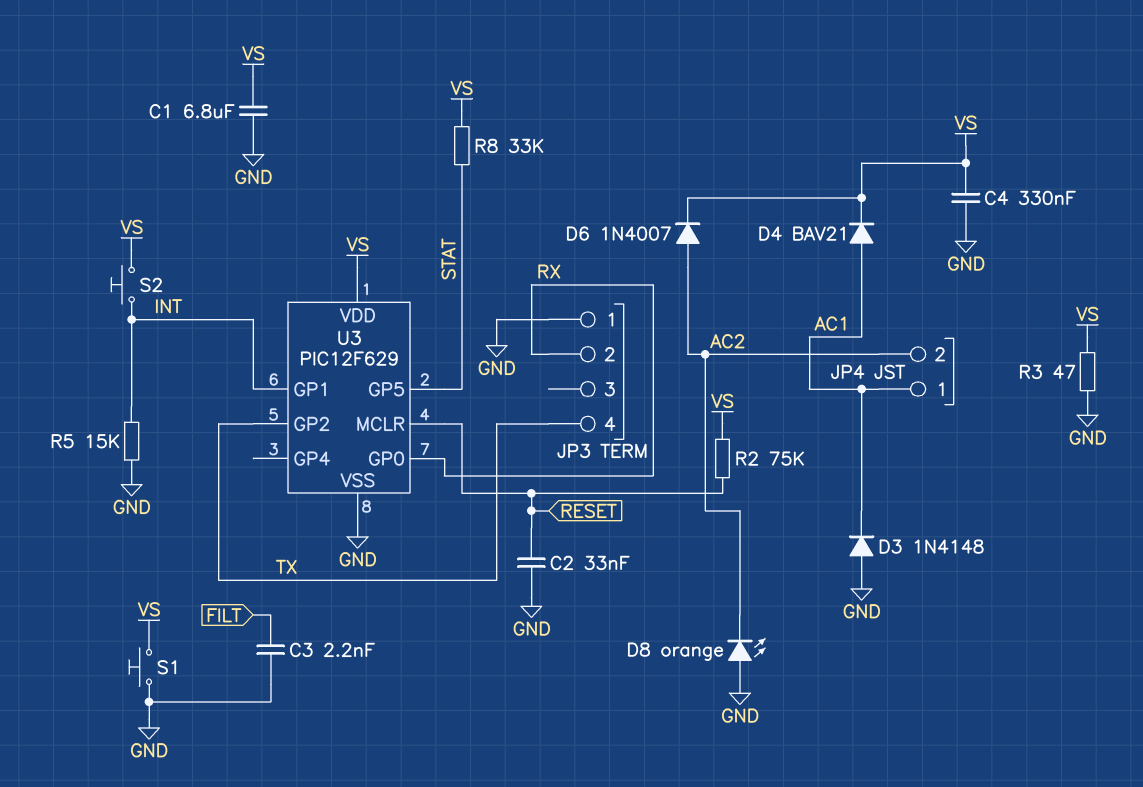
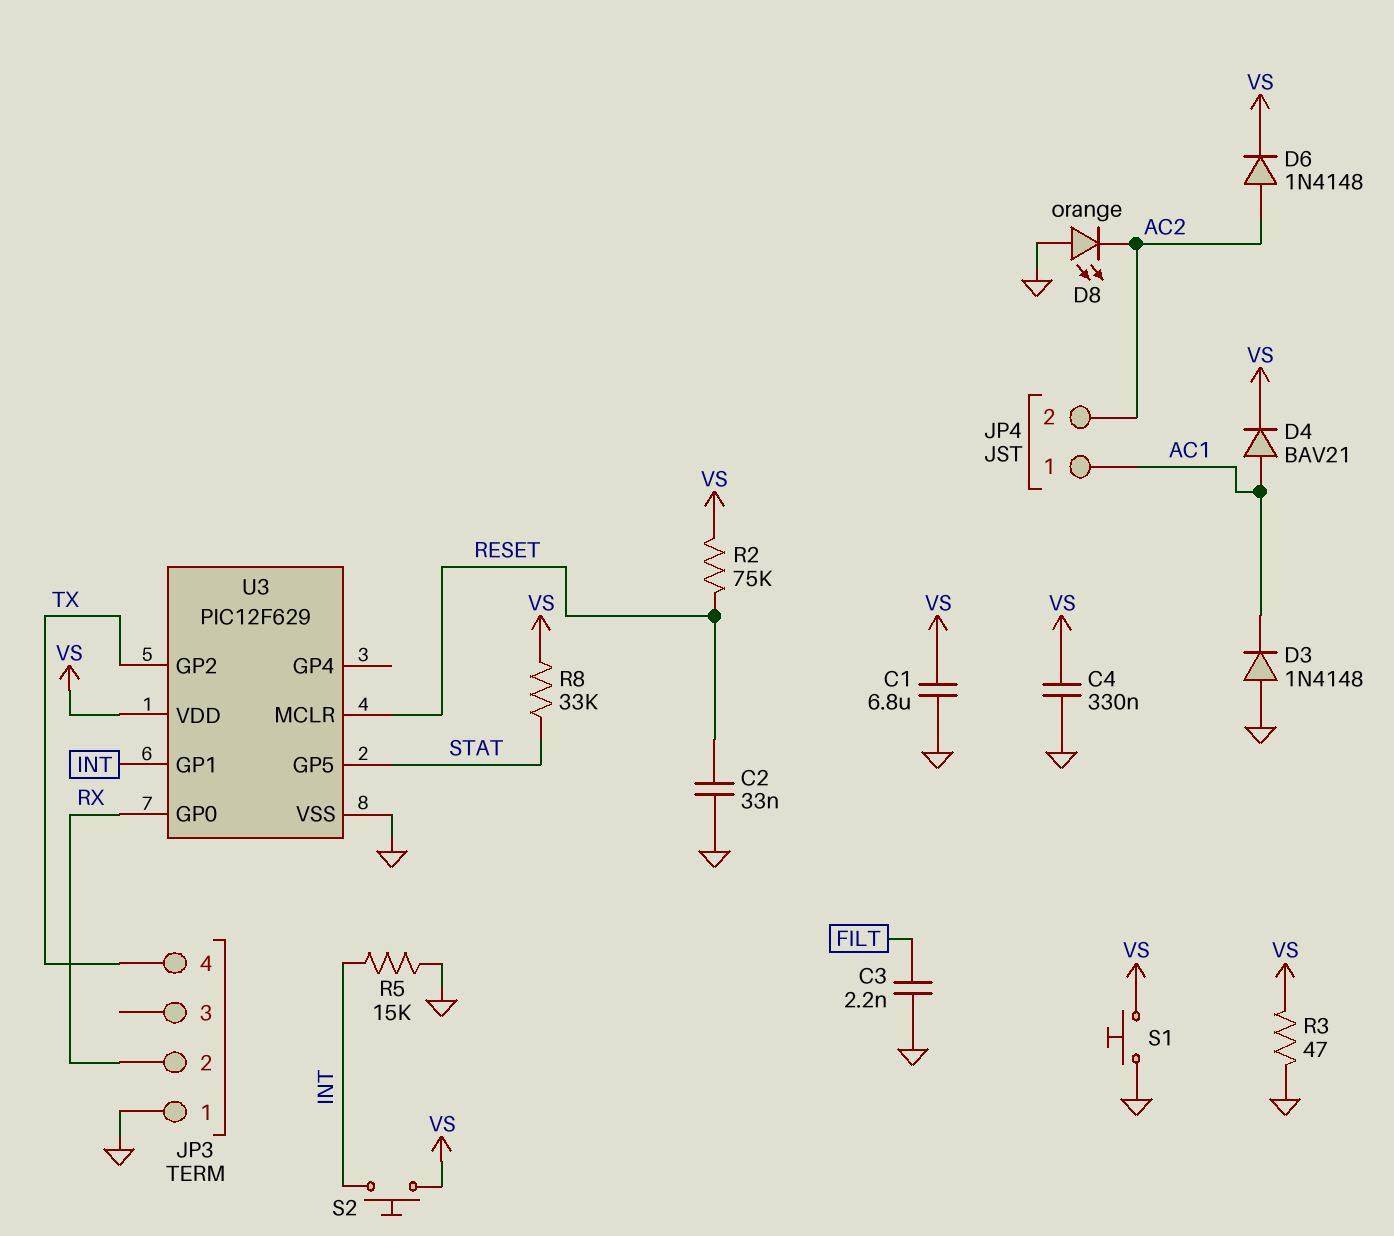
D6: diode 1N4007 (A AC2, K VS) -> diode 1N4148 (A AC2, K VS)

